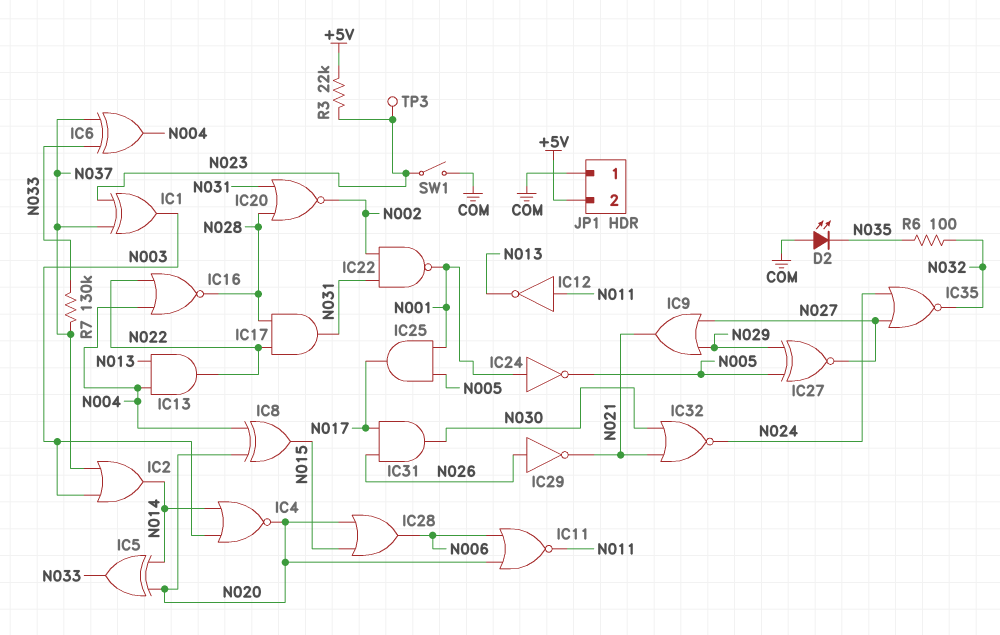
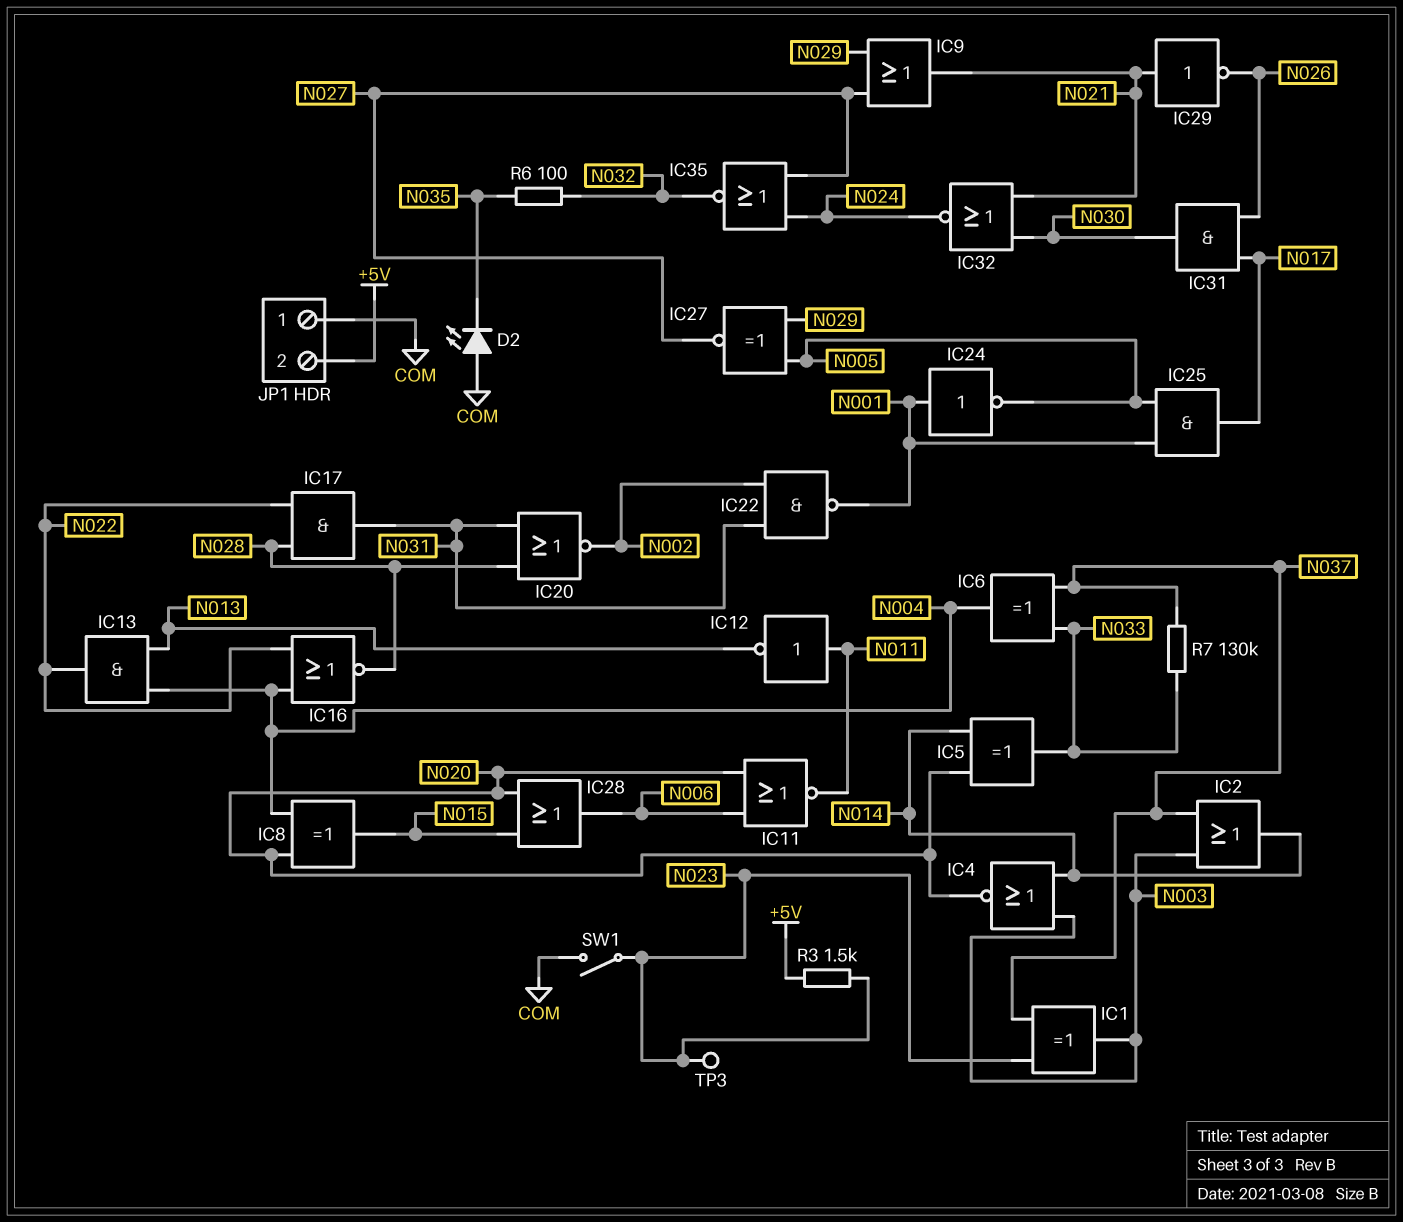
IC29: NOT (in N026, out N021) -> NOT (in N021, out N026)
R3: 22k (+5V, N023) -> 1.5k (+5V, N023)

